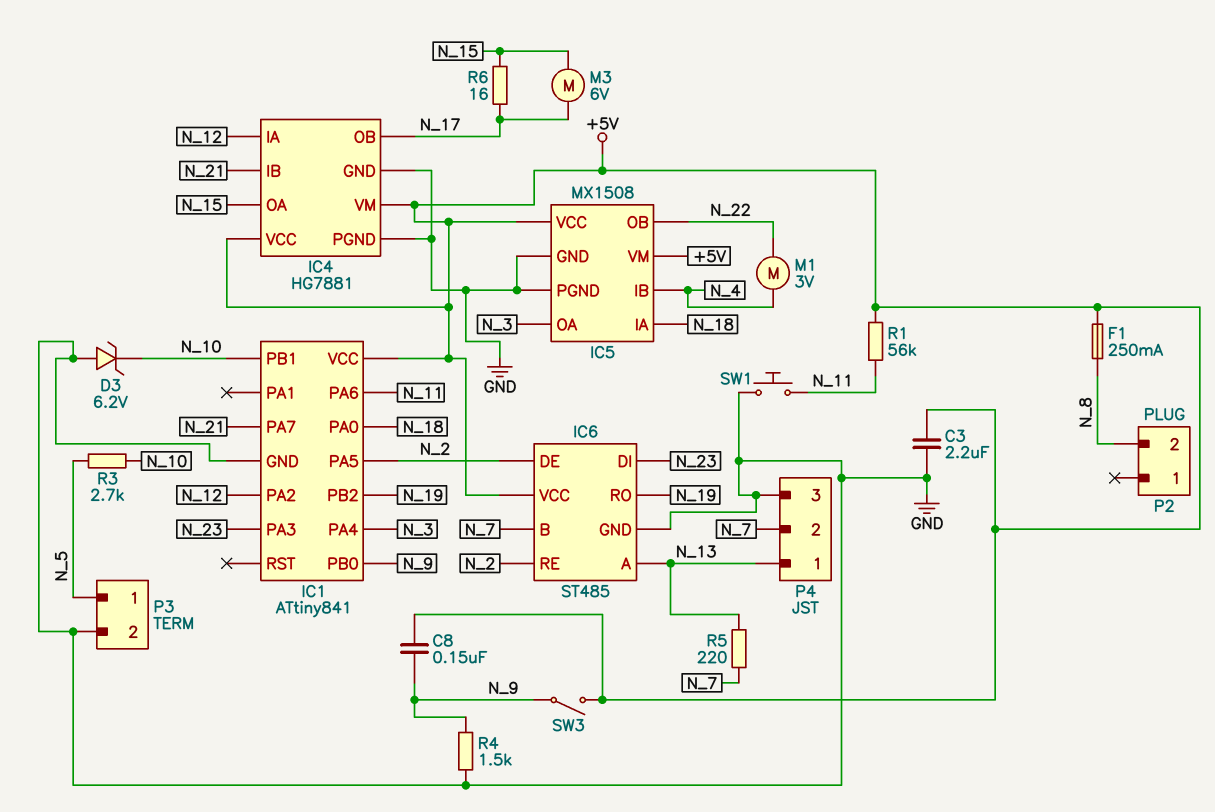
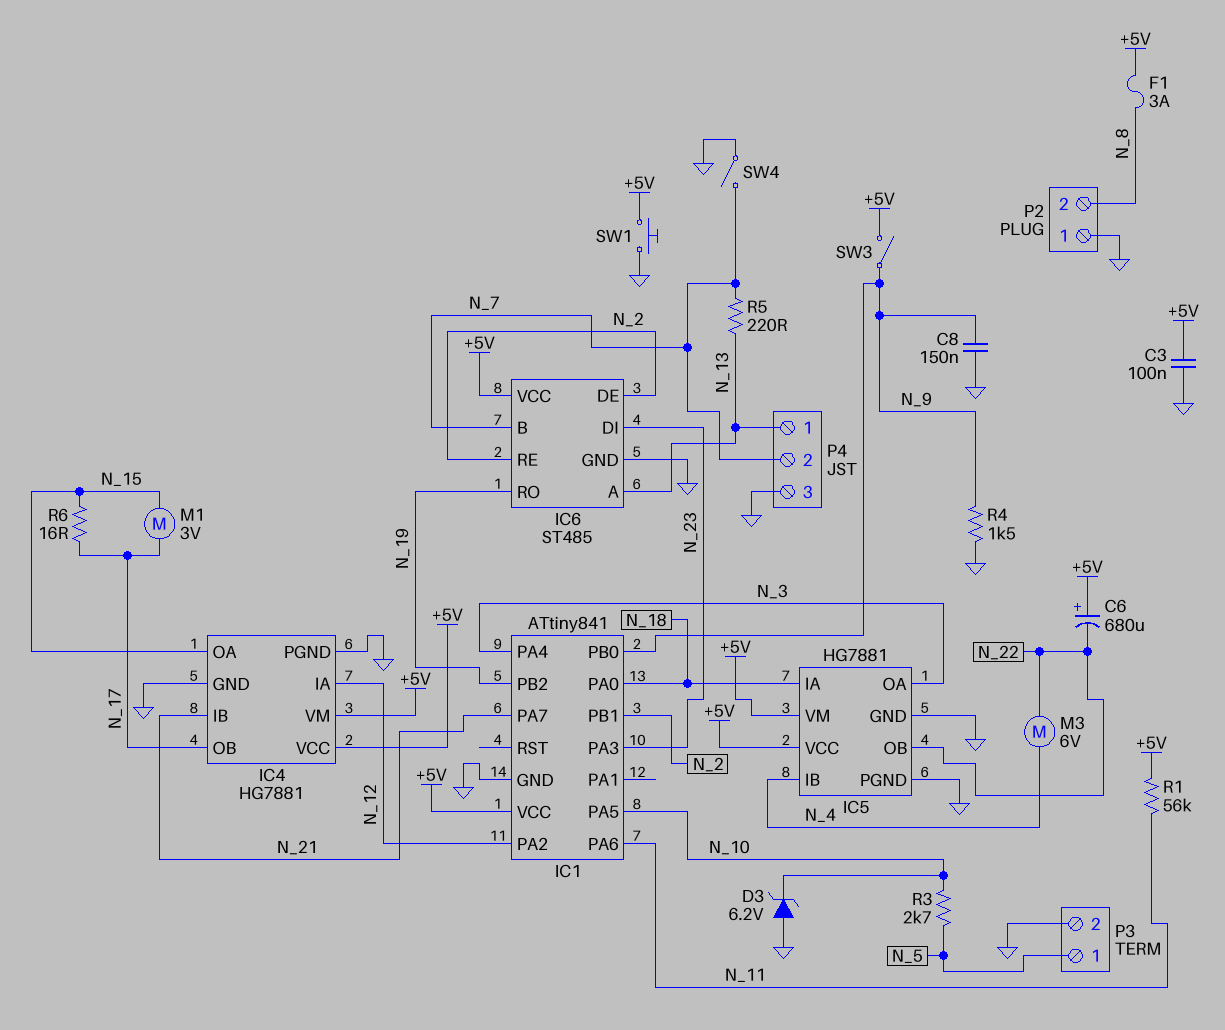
C3: 2.2uF (+5V, GND) -> 100nF (+5V, GND)
C6: none -> 680uF (plus +5V, minus N_22)
C8: 150nF (+5V, N_9) -> 150nF (GND, N_9)
F1: 250mA (+5V, N_8) -> 3A (+5V, N_8)
IC1 pin PA5: N_2 -> N_10
IC1 pin PB1: N_10 -> N_2
IC5: MX1508 -> HG7881
M1: motor 3V (N_4, N_22) -> motor 3V (N_15, N_17)
M3: motor 6V (N_15, N_17) -> motor 6V (N_4, N_22)
P2 pin 1: none -> GND
SW1: button (GND, N_11) -> button (+5V, GND)
SW4: none -> switch (GND, N_7)

